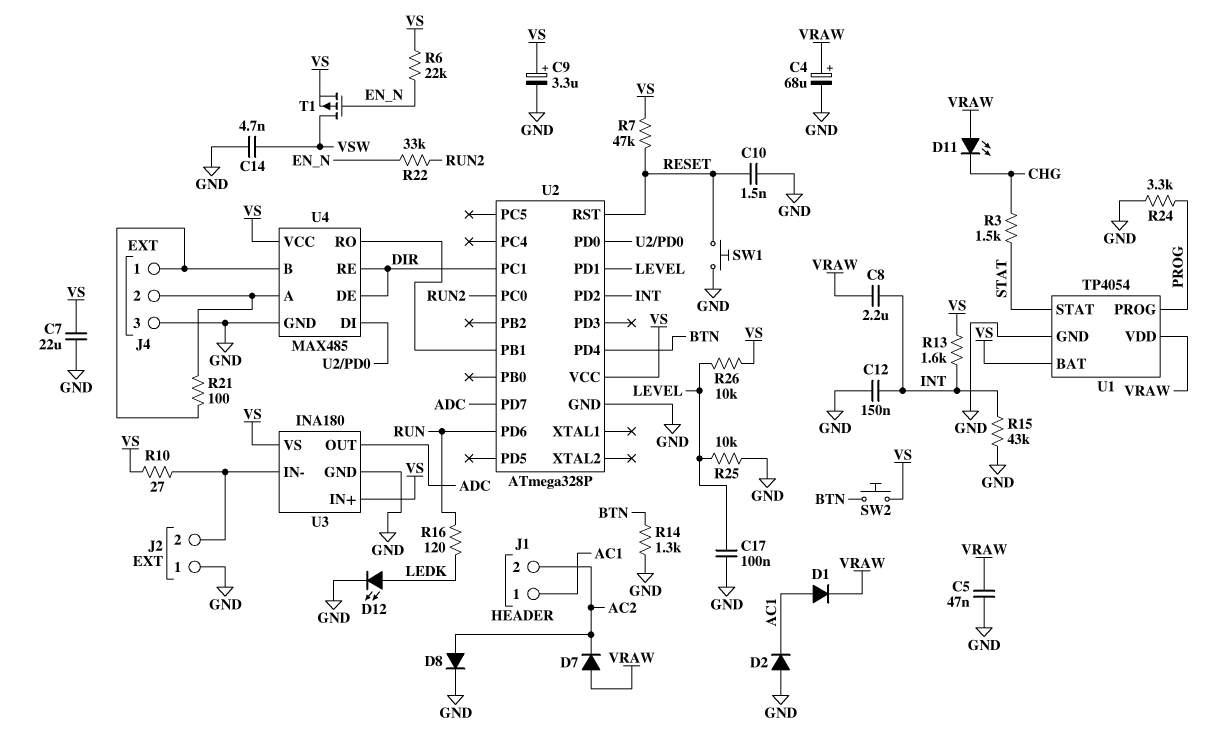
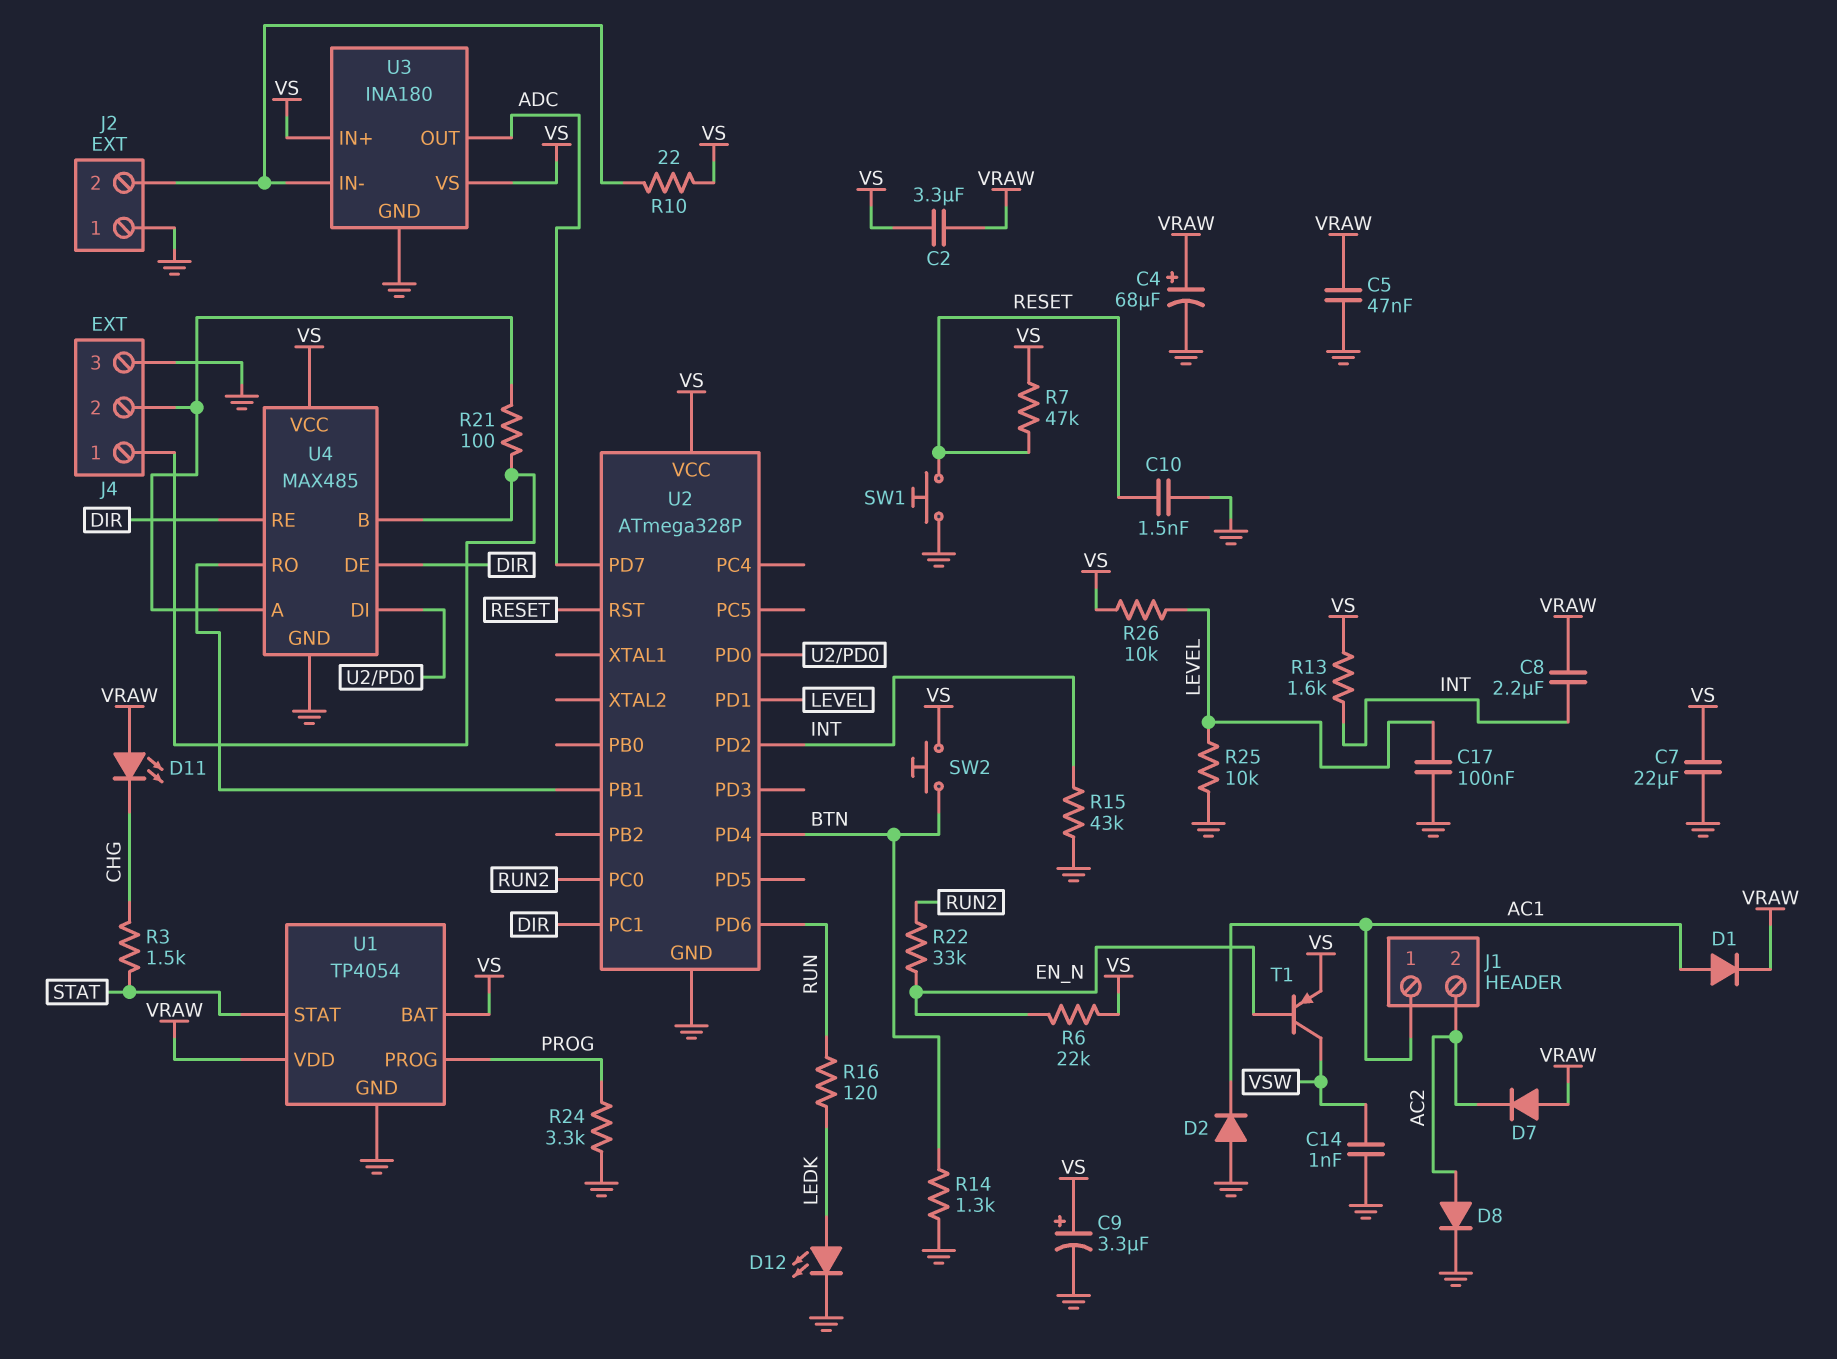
C2: none -> 3.3uF (VRAW, VS)
C12: 150nF (GND, INT) -> none
C14: 4.7nF (GND, VSW) -> 1nF (GND, VSW)
R10: 27 (J2/2, VS) -> 22 (J2/2, VS)
T1: PMOS (G EN_N, D VSW, S VS) -> PNP (B EN_N, C VSW, E VS)

